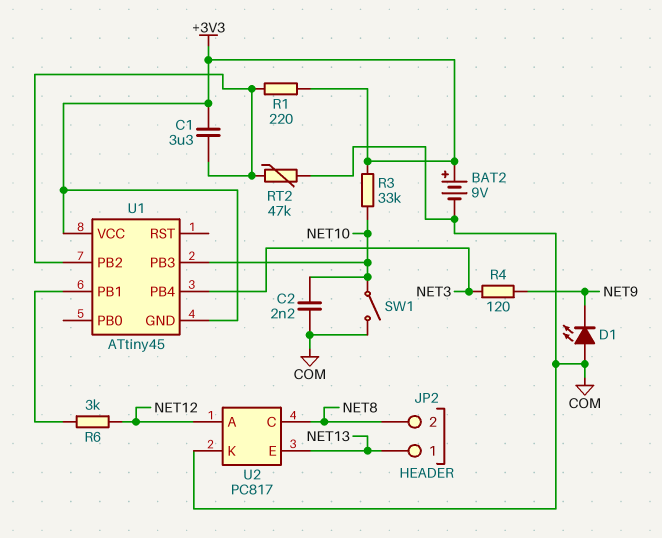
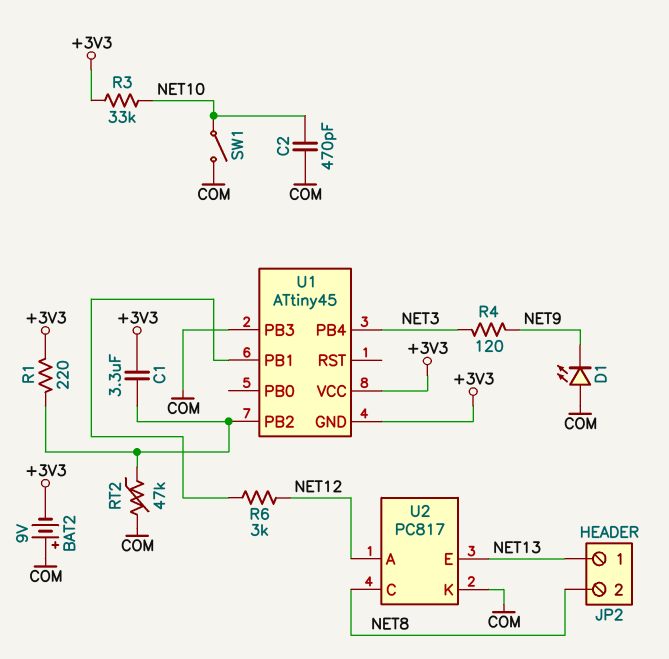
BAT2: 9V (plus +3V3, minus COM) -> 9V (plus COM, minus +3V3)
C2: 2.2nF (COM, NET10) -> 470pF (COM, NET10)
U1 pin PB3: NET10 -> COM

